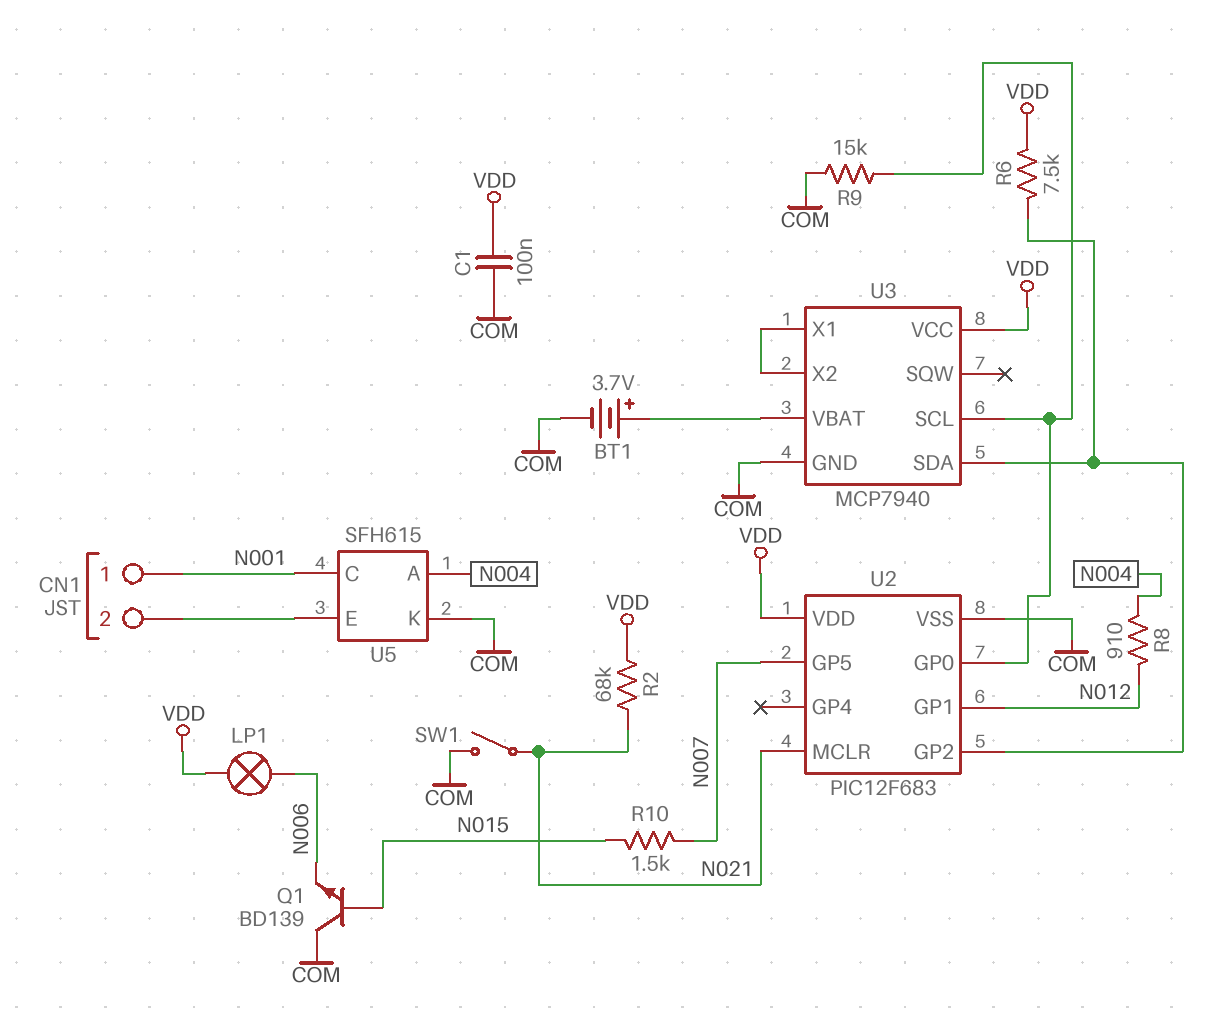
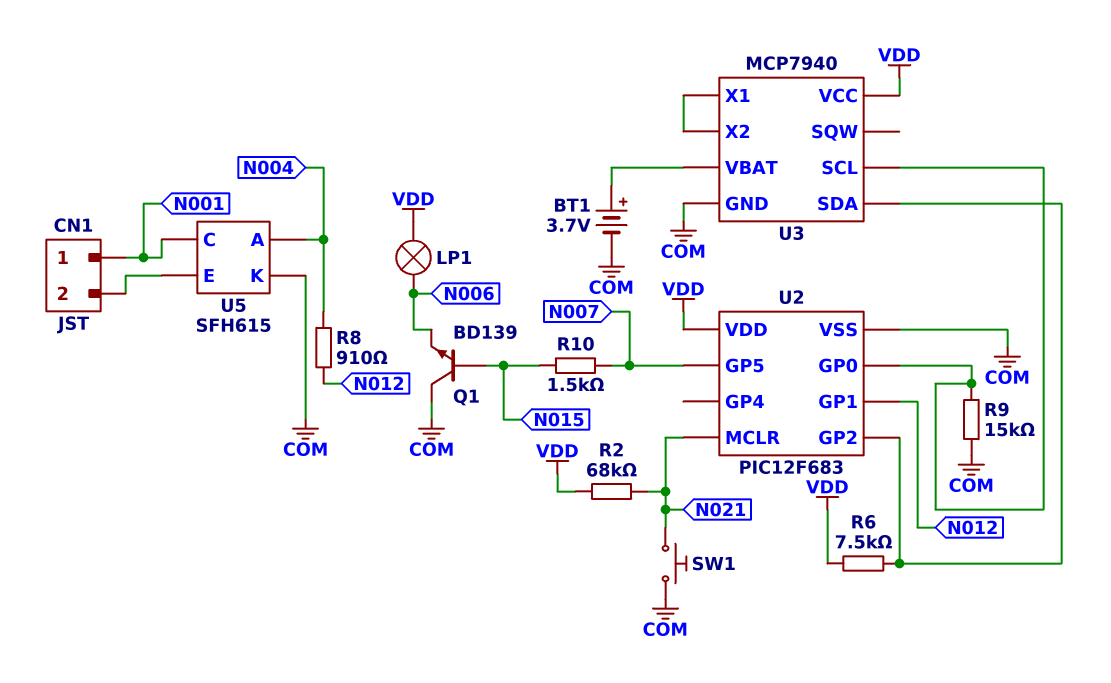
C1: 100nF (COM, VDD) -> none
SW1: switch (COM, N021) -> button (COM, N021)

